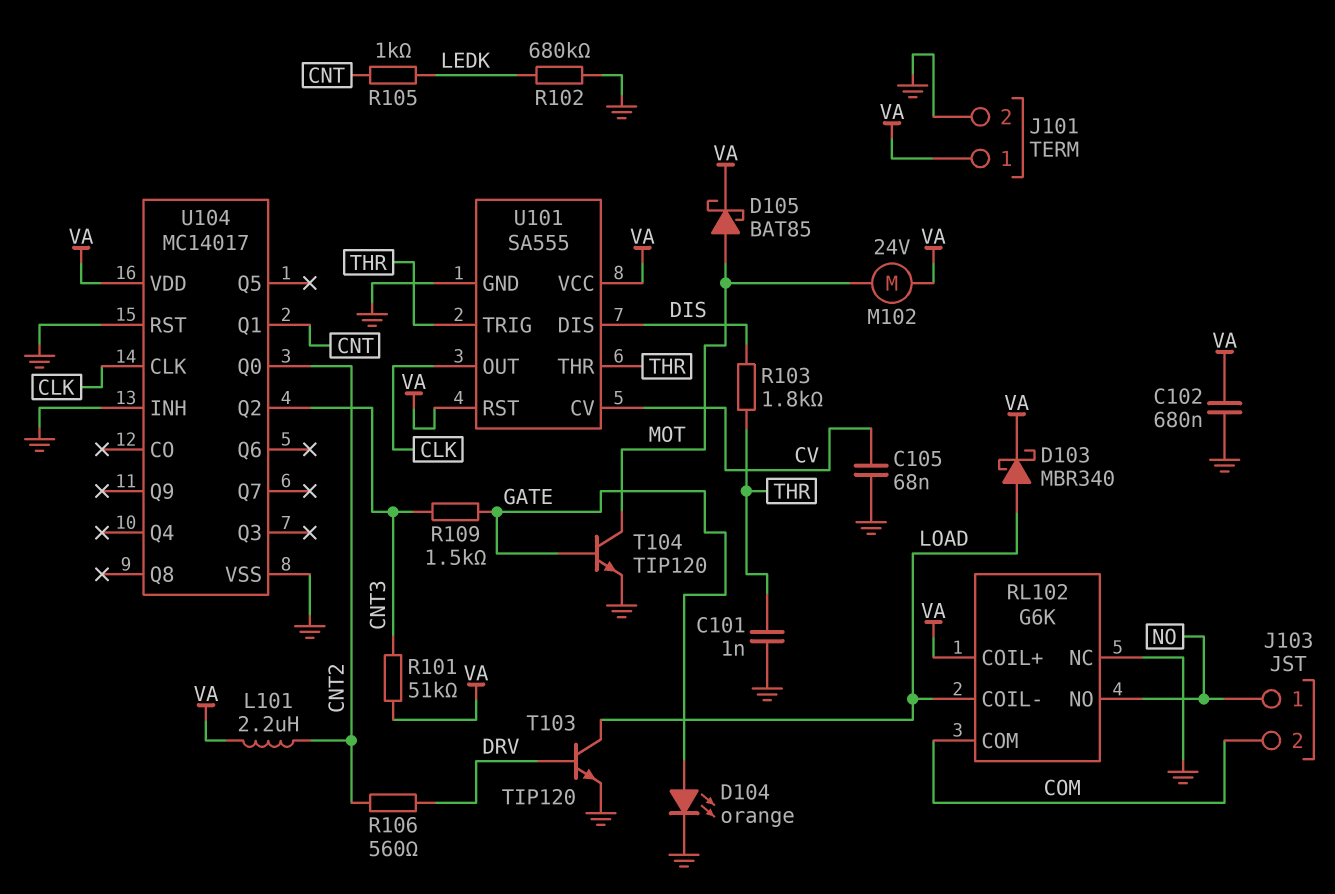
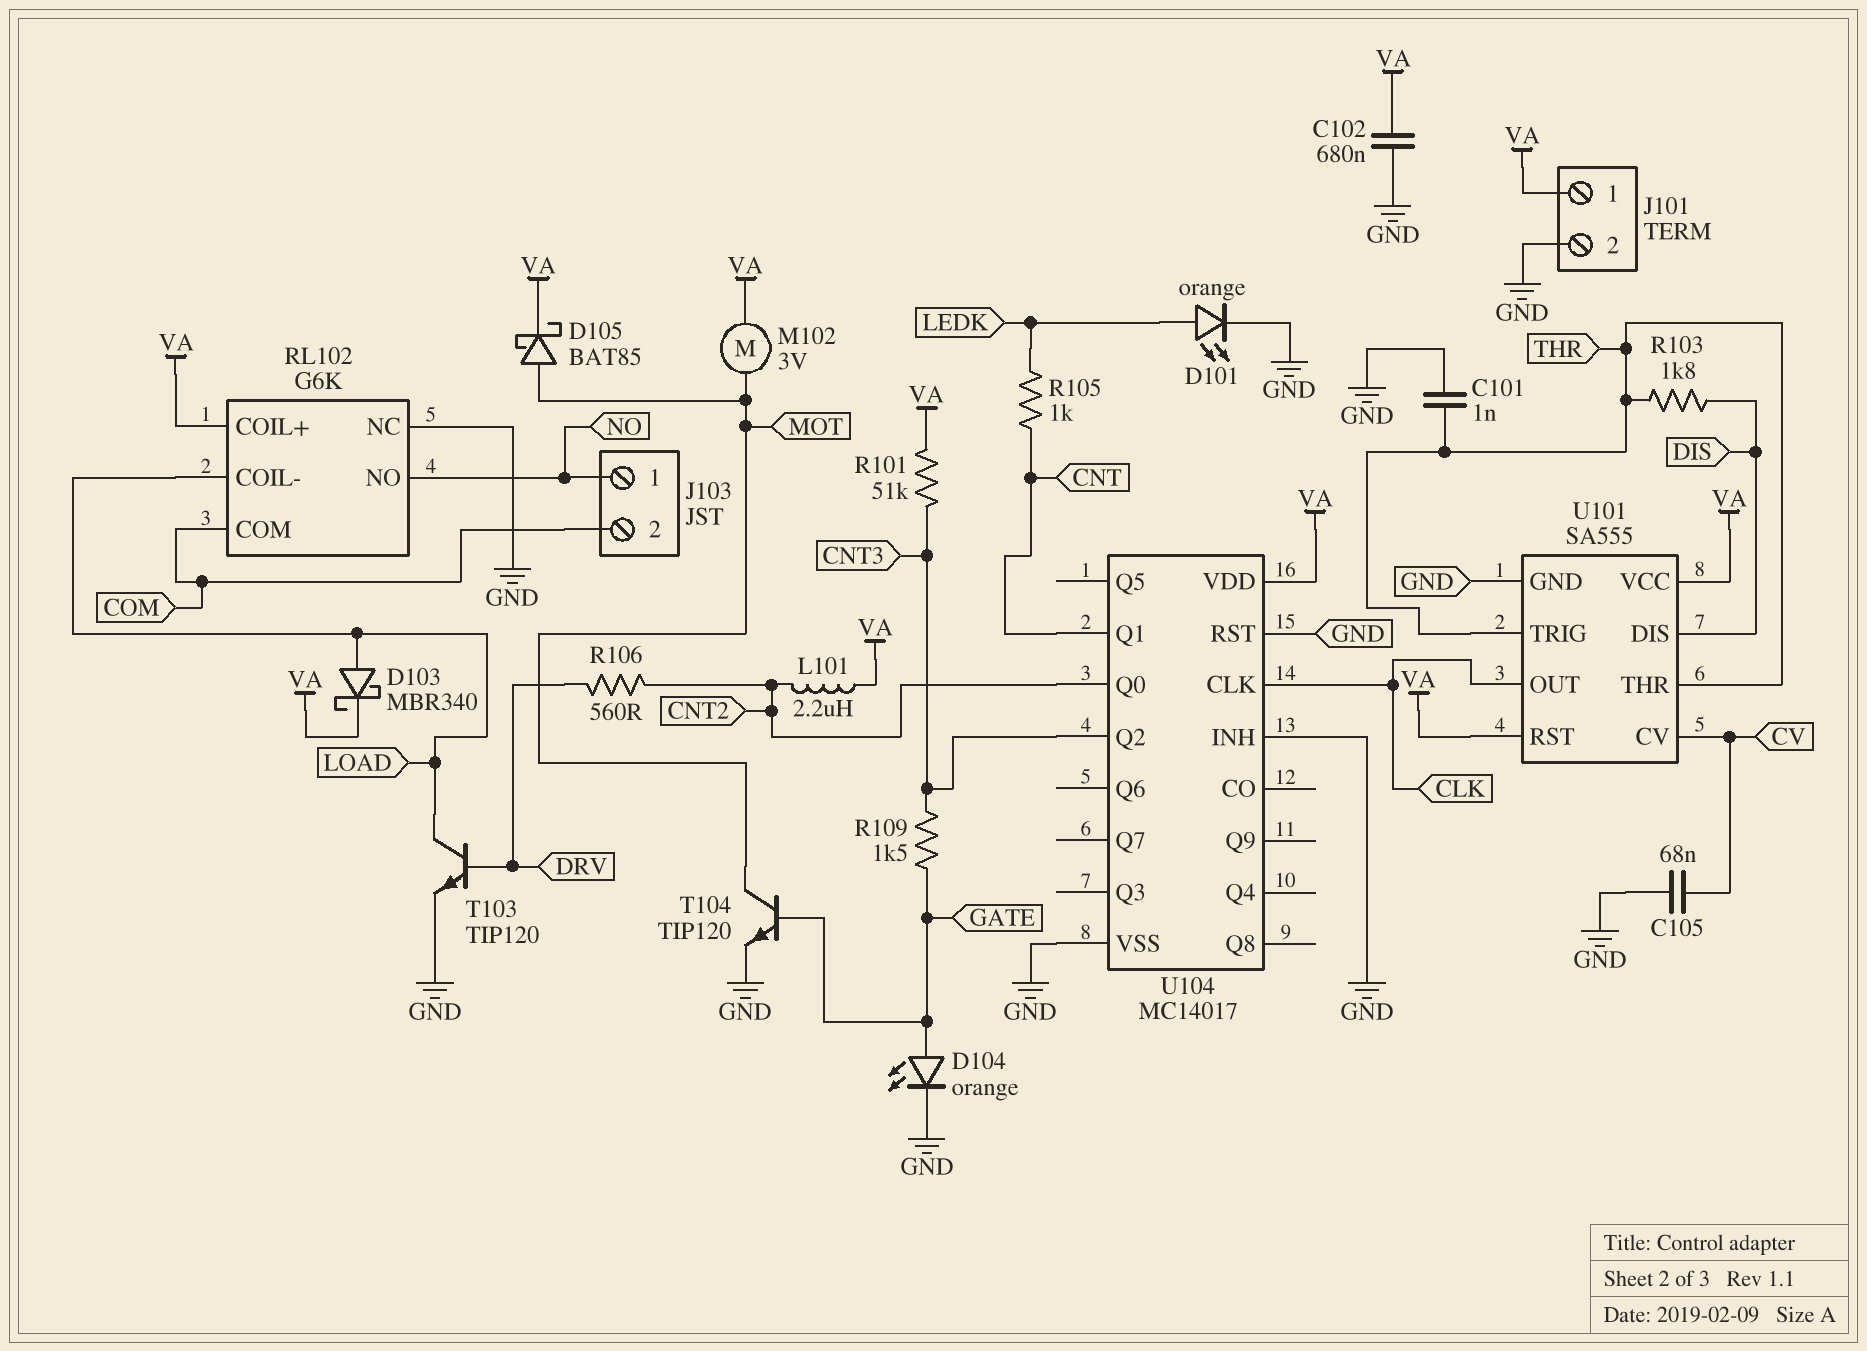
D101: none -> LED orange (A LEDK, K GND)
M102: motor 24V (MOT, VA) -> motor 3V (MOT, VA)
R102: 680k (GND, LEDK) -> none

